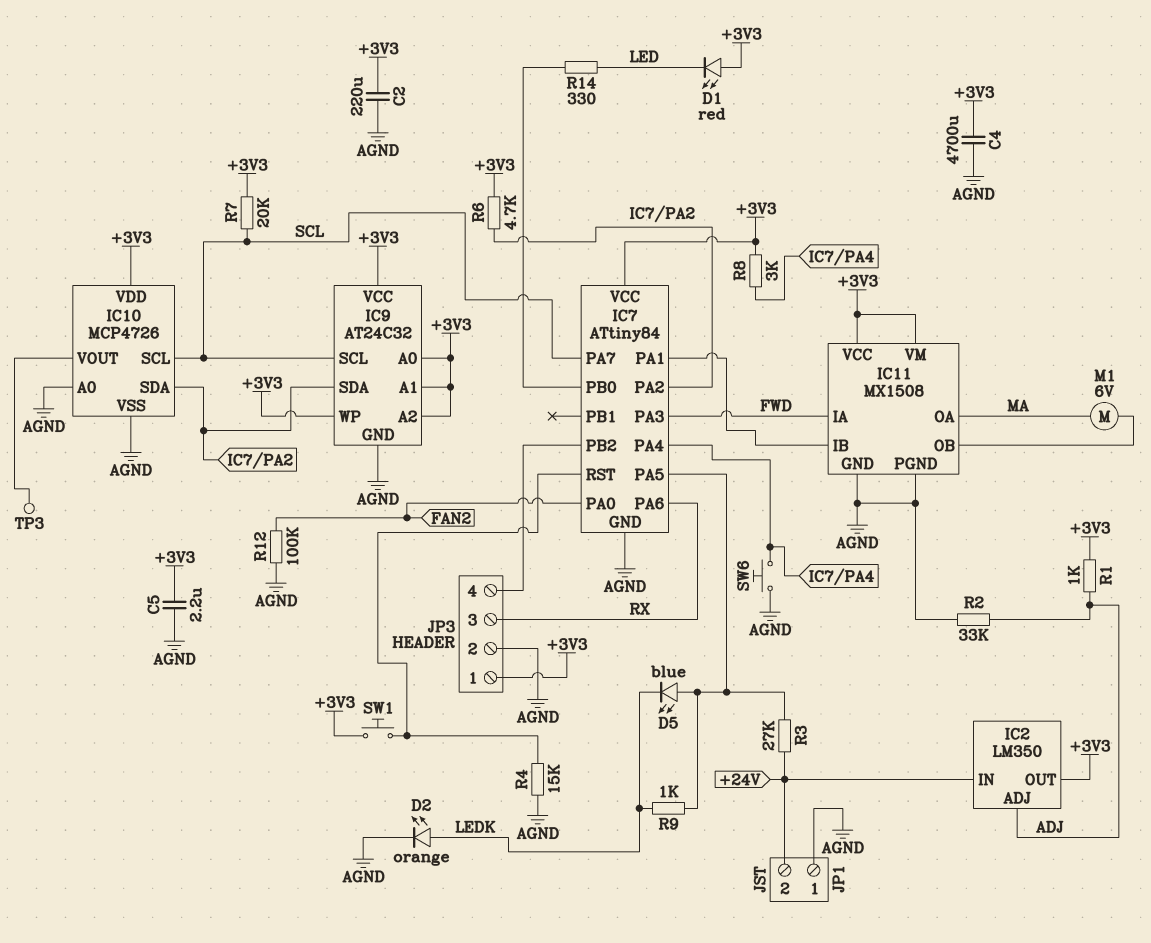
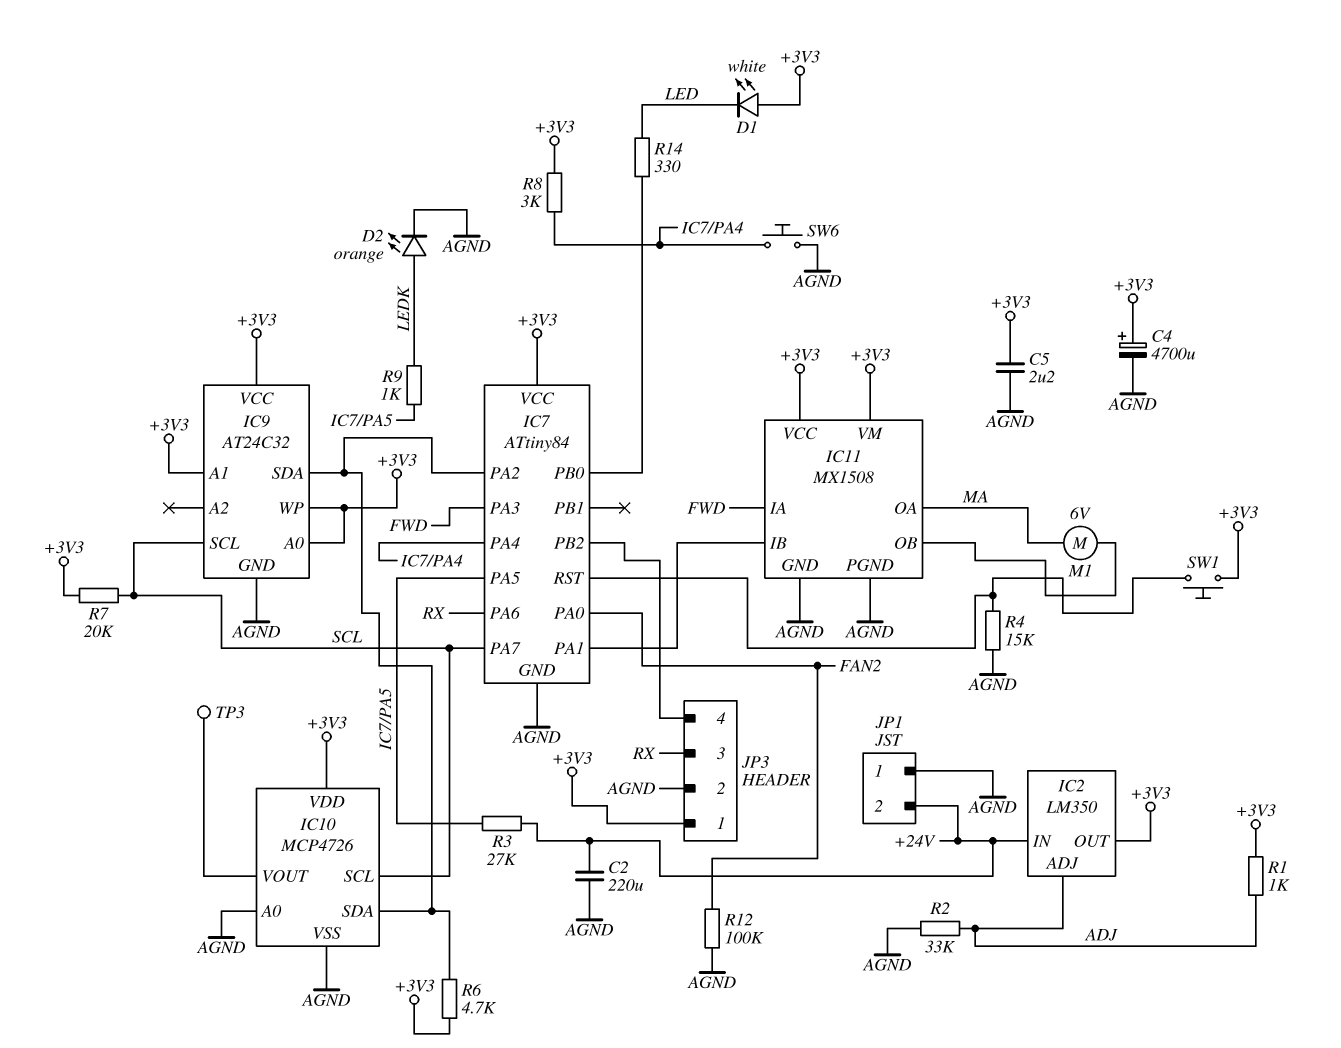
C2: 220uF (+3V3, AGND) -> 220uF (+24V, AGND)
C4: 4700uF (+3V3, AGND) -> 4700uF (plus +3V3, minus AGND)
D1: LED red (A +3V3, K LED) -> LED white (A +3V3, K LED)
D5: LED blue (A IC7/PA5, K LEDK) -> none
IC9 pin A2: +3V3 -> none

